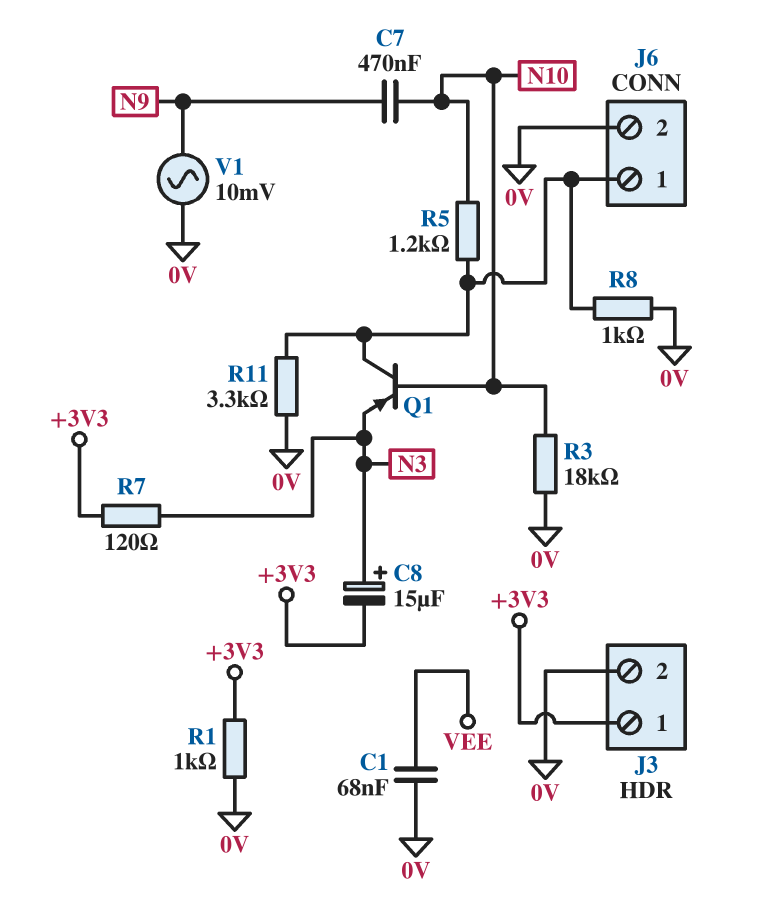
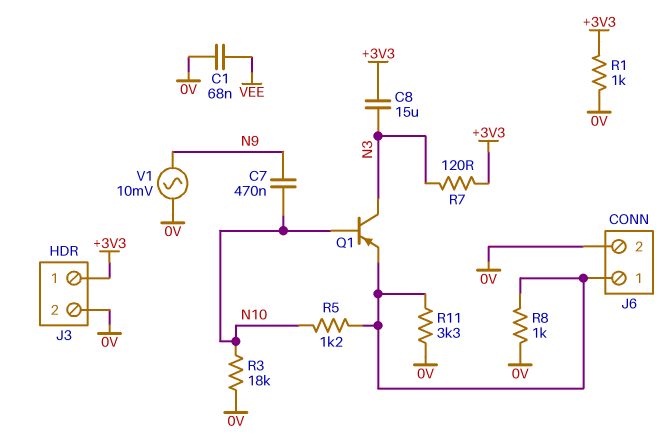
C8: 15uF (plus N3, minus +3V3) -> 15uF (+3V3, N3)
Q1: PNP (B N10, C J6/1, E N3) -> PNP (B N10, C N3, E J6/1)

